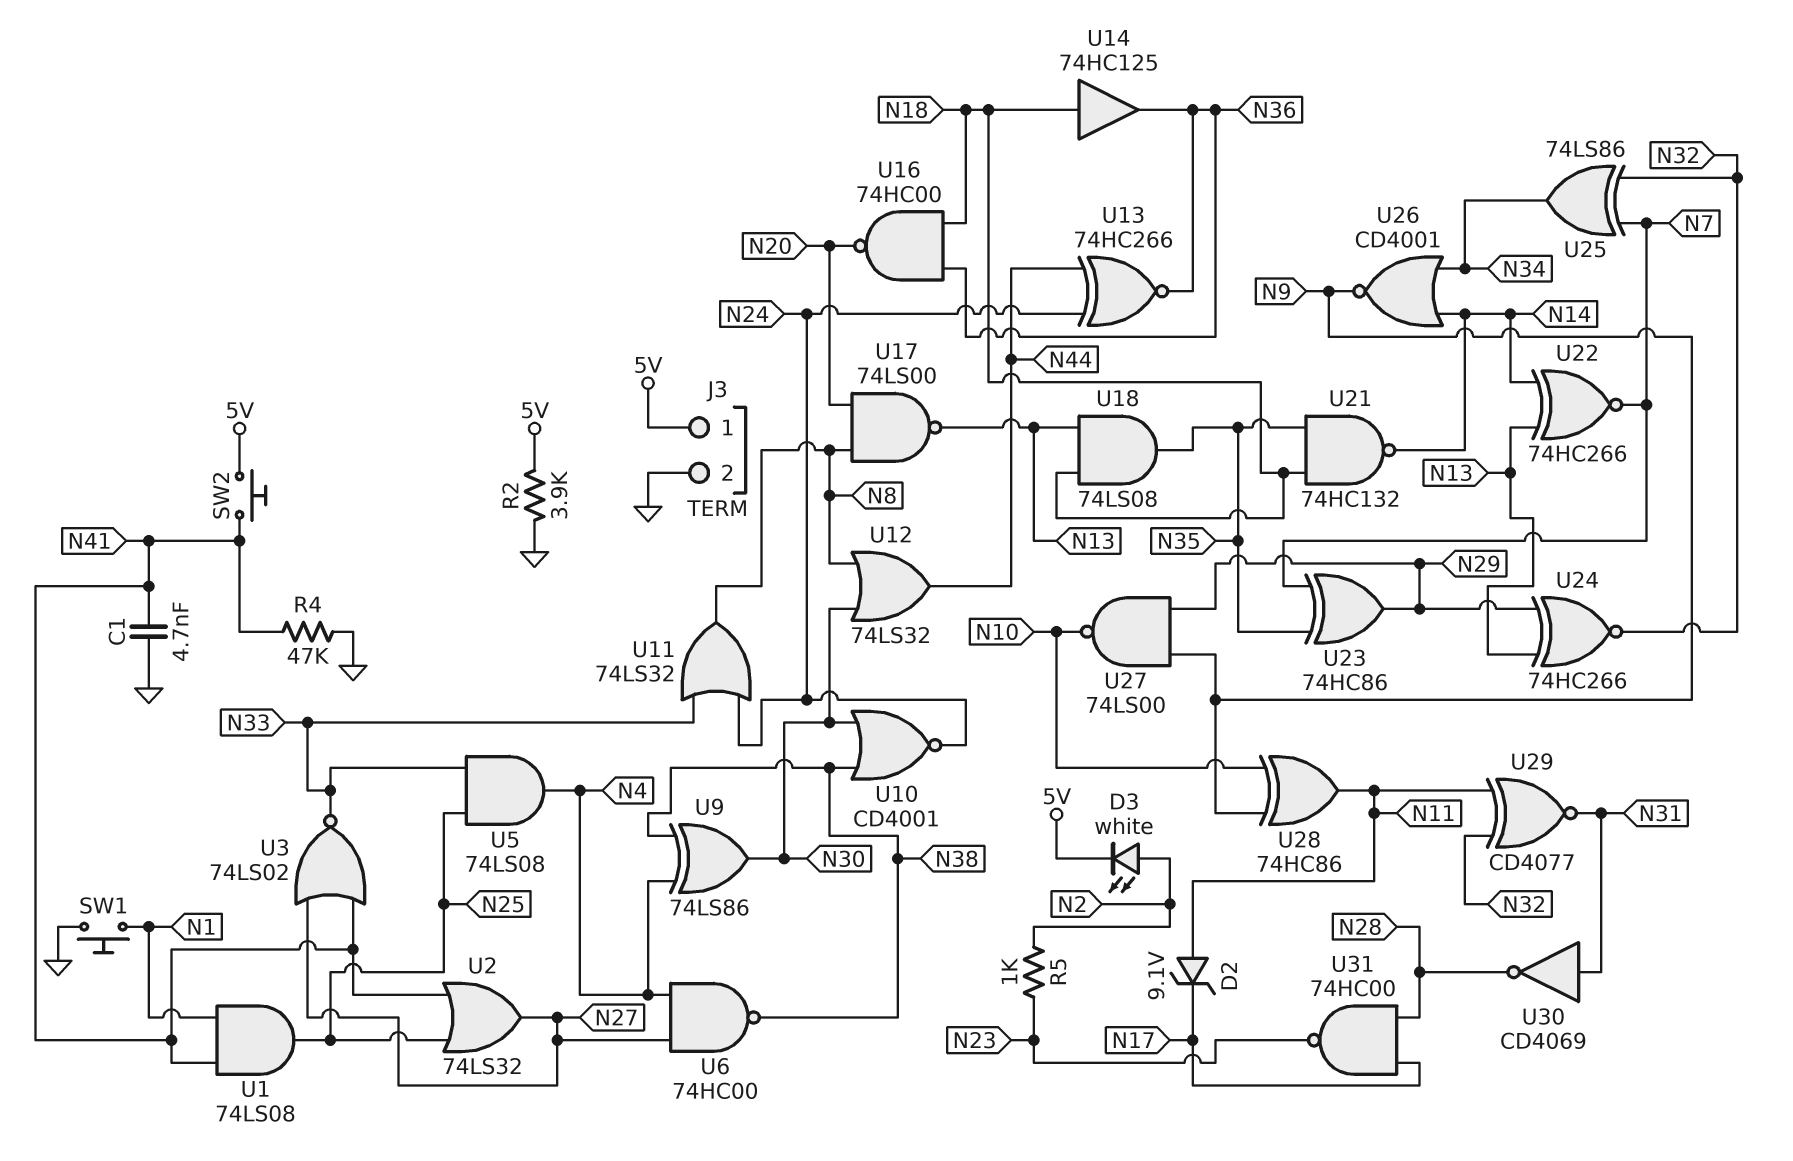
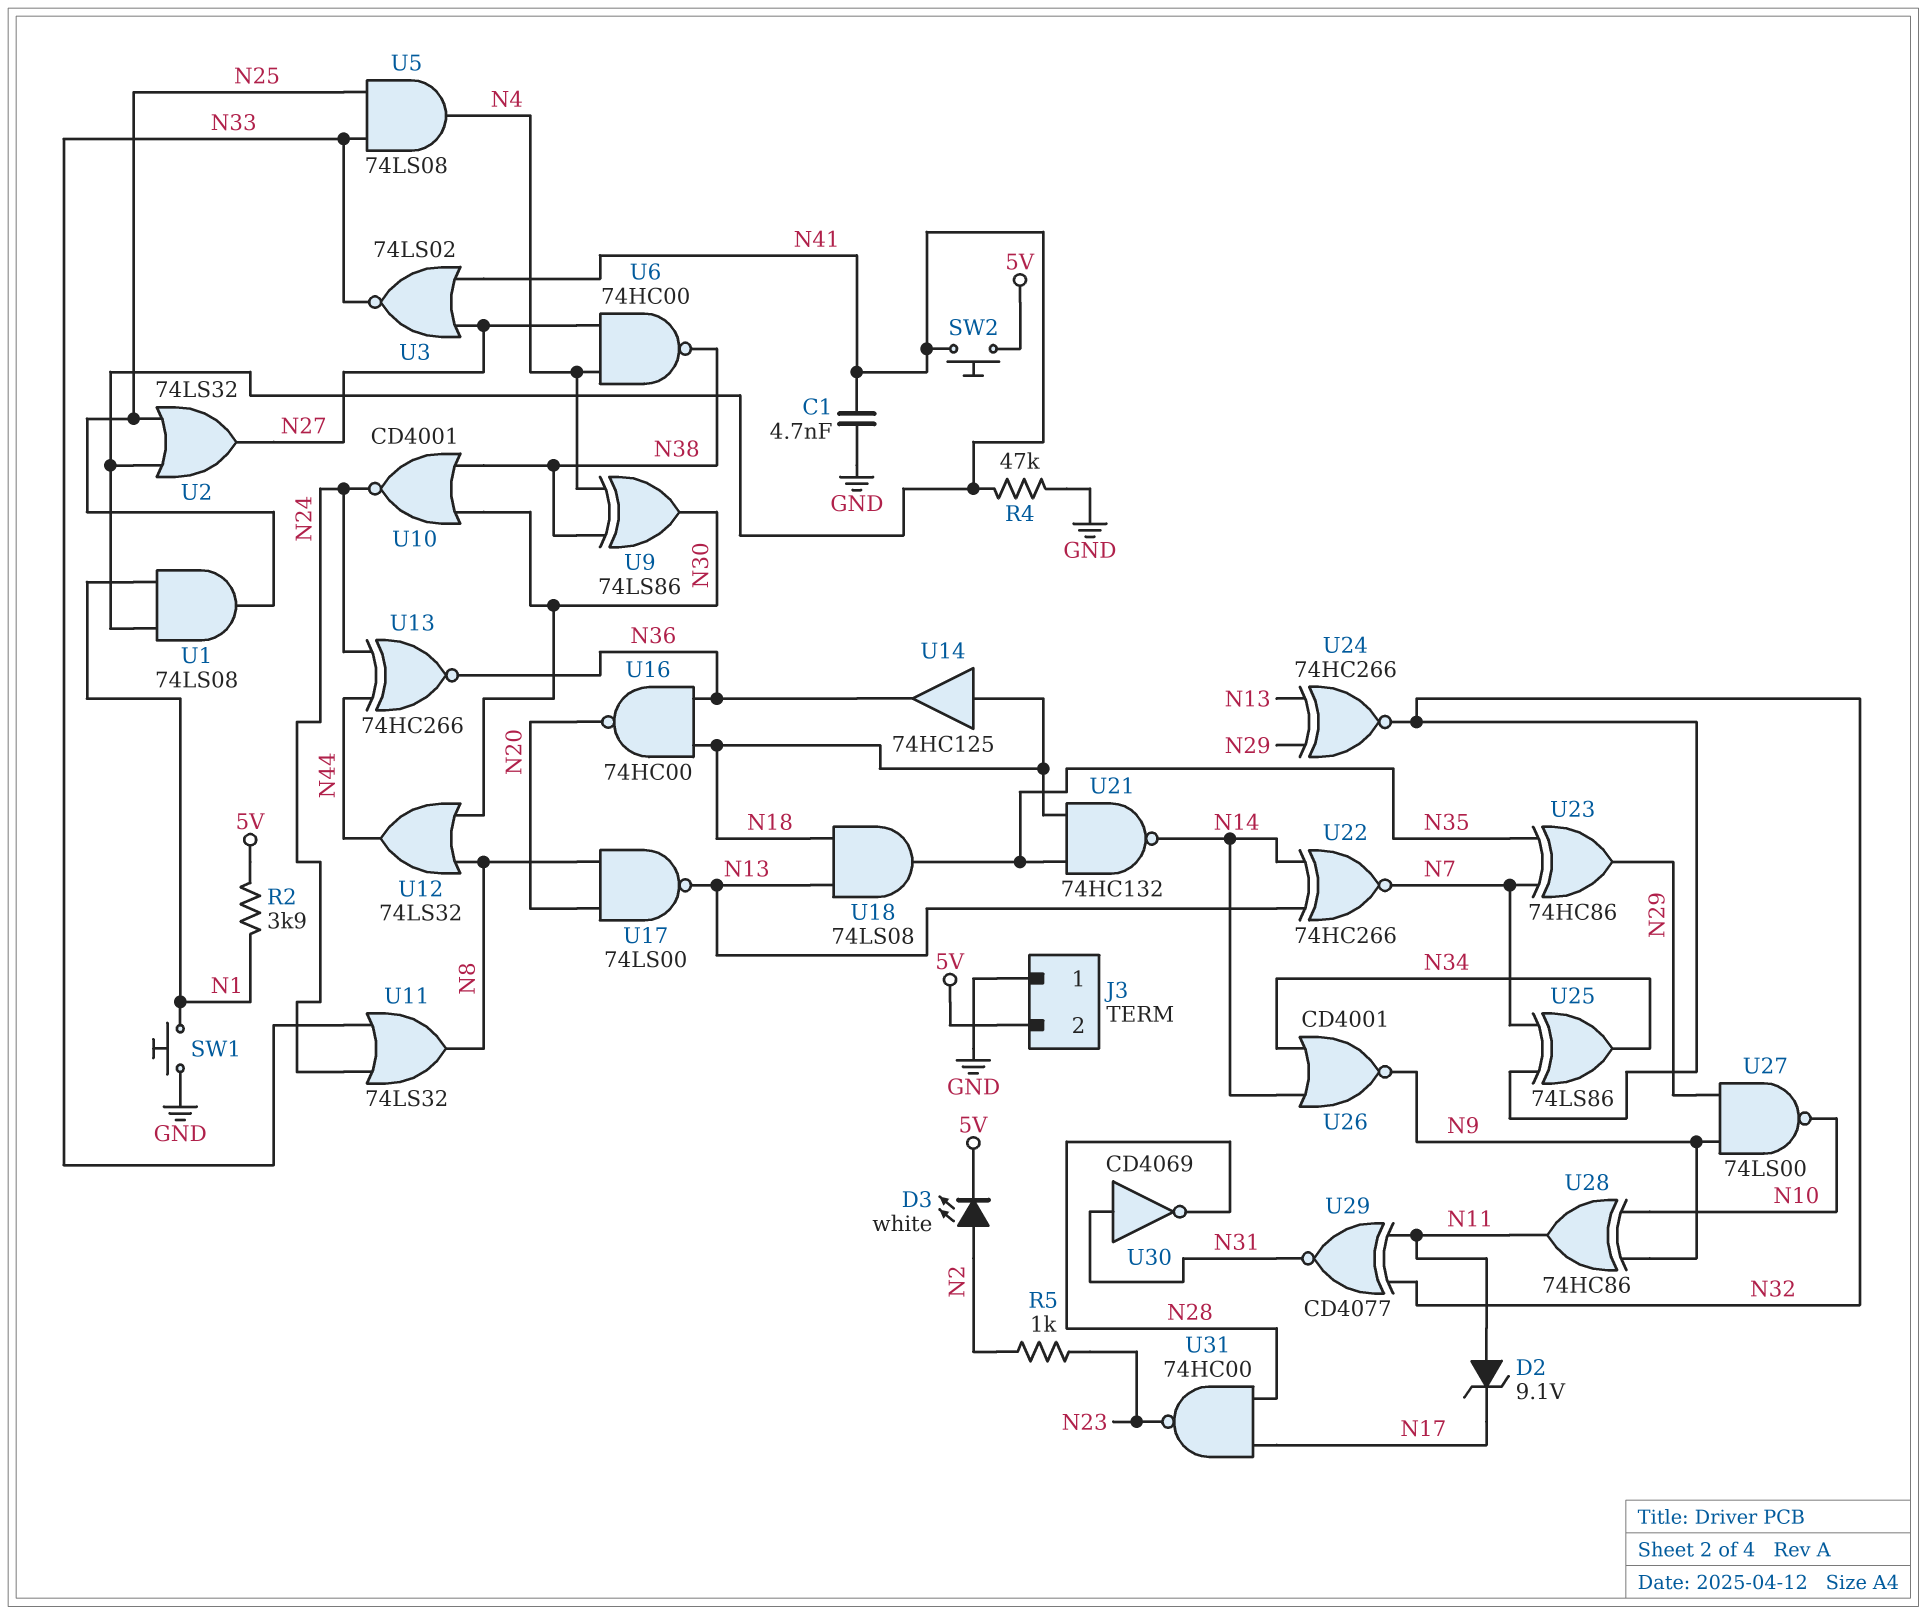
J3 pin 1: 5V -> GND
J3 pin 2: GND -> 5V
R2: 3.9k (5V, GND) -> 3.9k (5V, N1)

